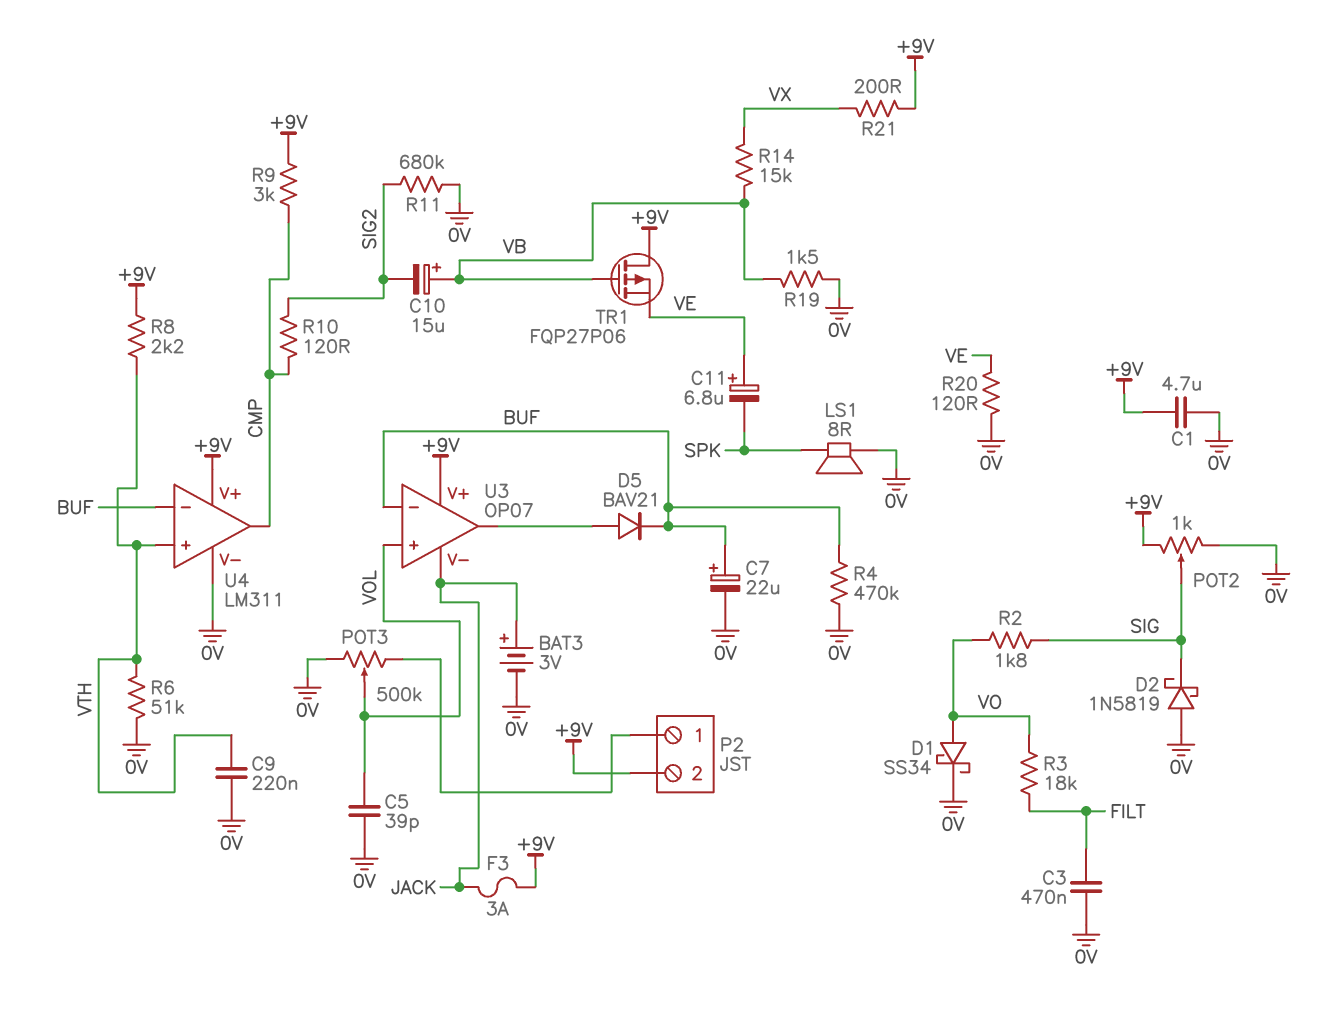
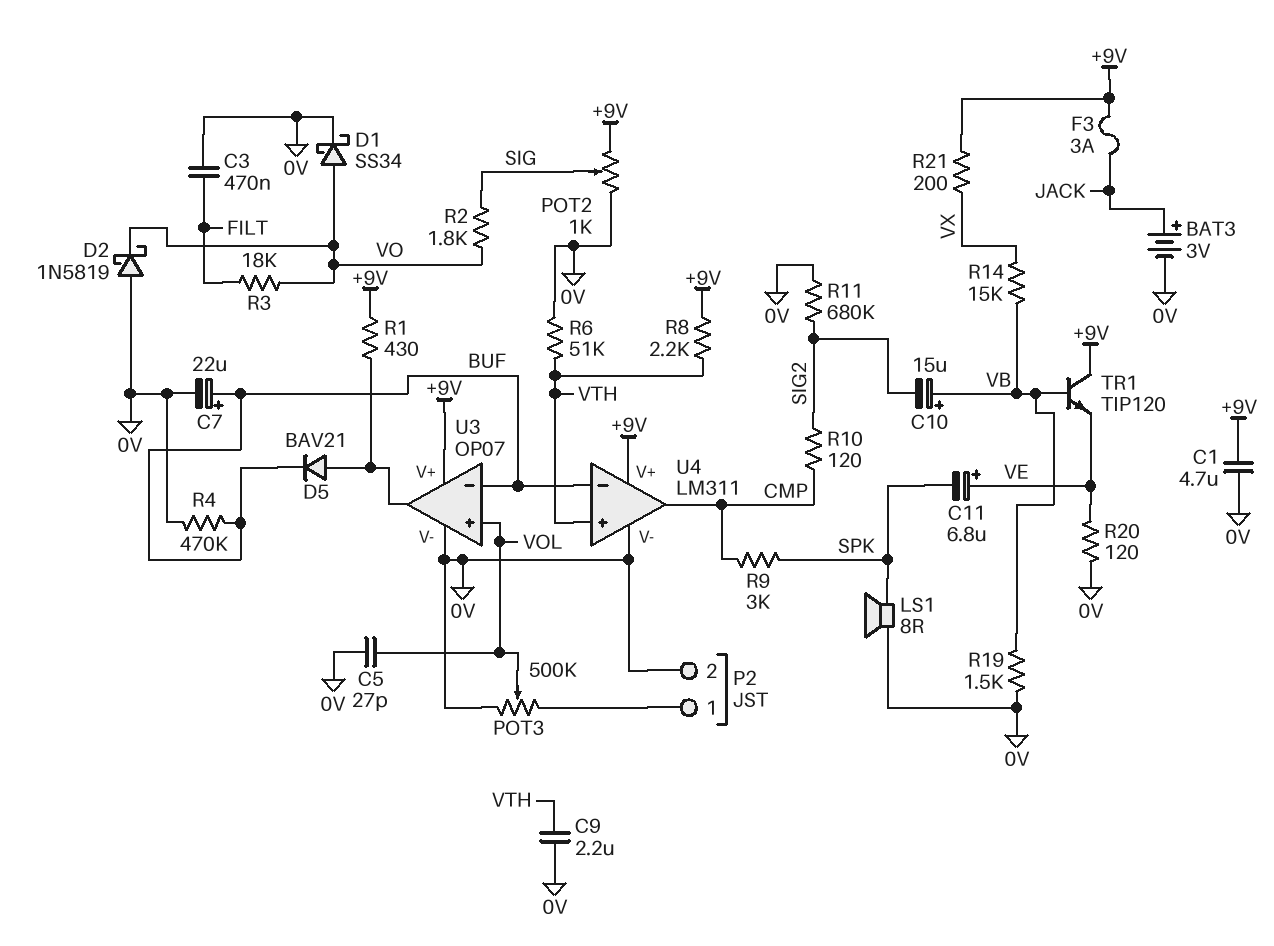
C5: 39pF (0V, VOL) -> 27pF (0V, VOL)
C9: 220nF (0V, VTH) -> 2.2uF (0V, VTH)
D2: schottky 1N5819 (A 0V, K SIG) -> schottky 1N5819 (A 0V, K VO)
P2 pin 2: +9V -> 0V
R1: none -> 430 (+9V, U3/out)
R9: 3k (+9V, CMP) -> 3k (CMP, SPK)
TR1: PMOS FQP27P06 (G VB, D +9V, S VE) -> NPN TIP120 (B VB, C +9V, E VE)
U3 pin V-: JACK -> 0V

